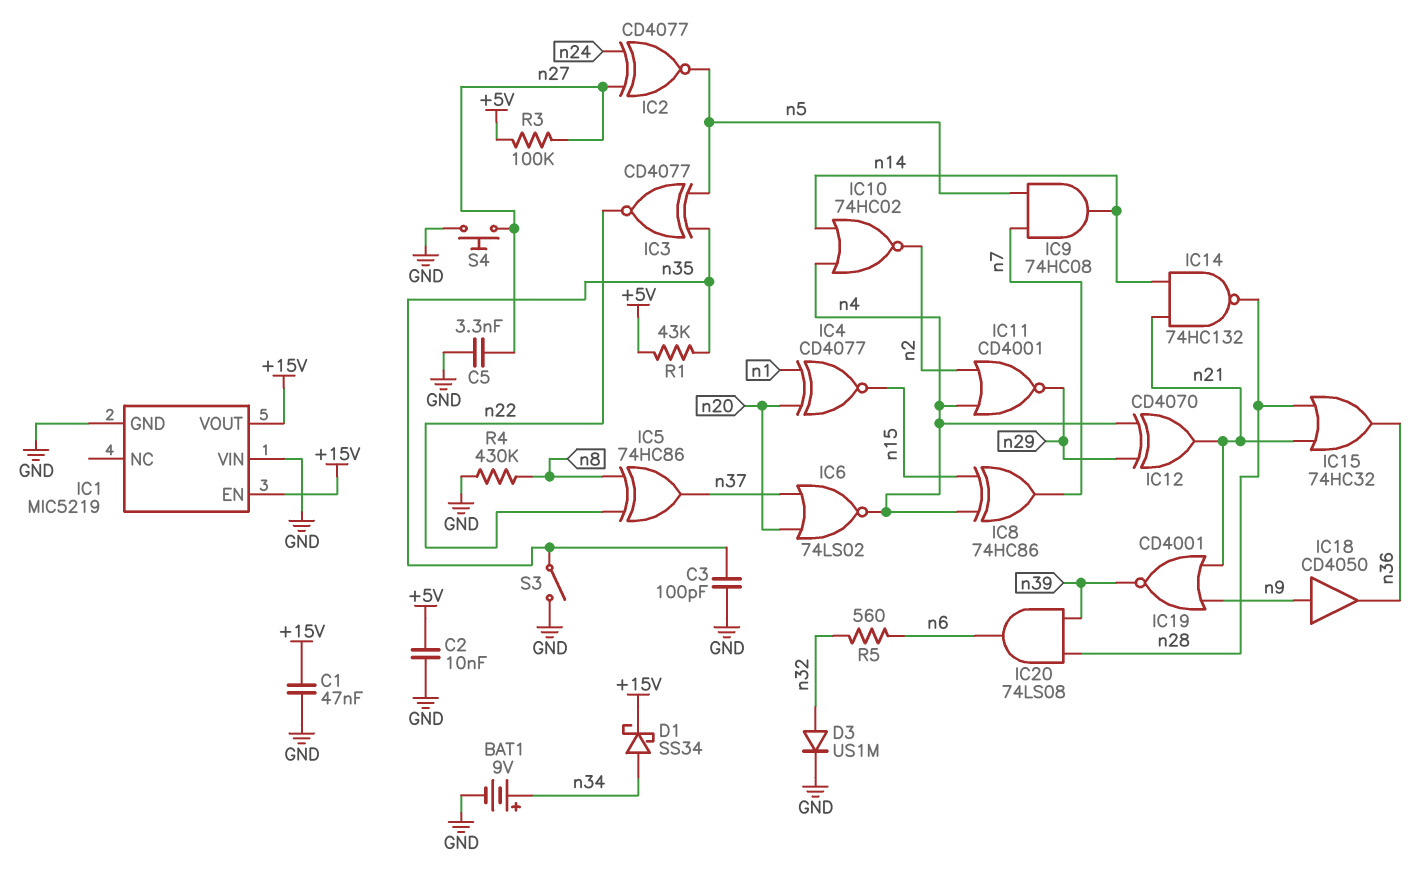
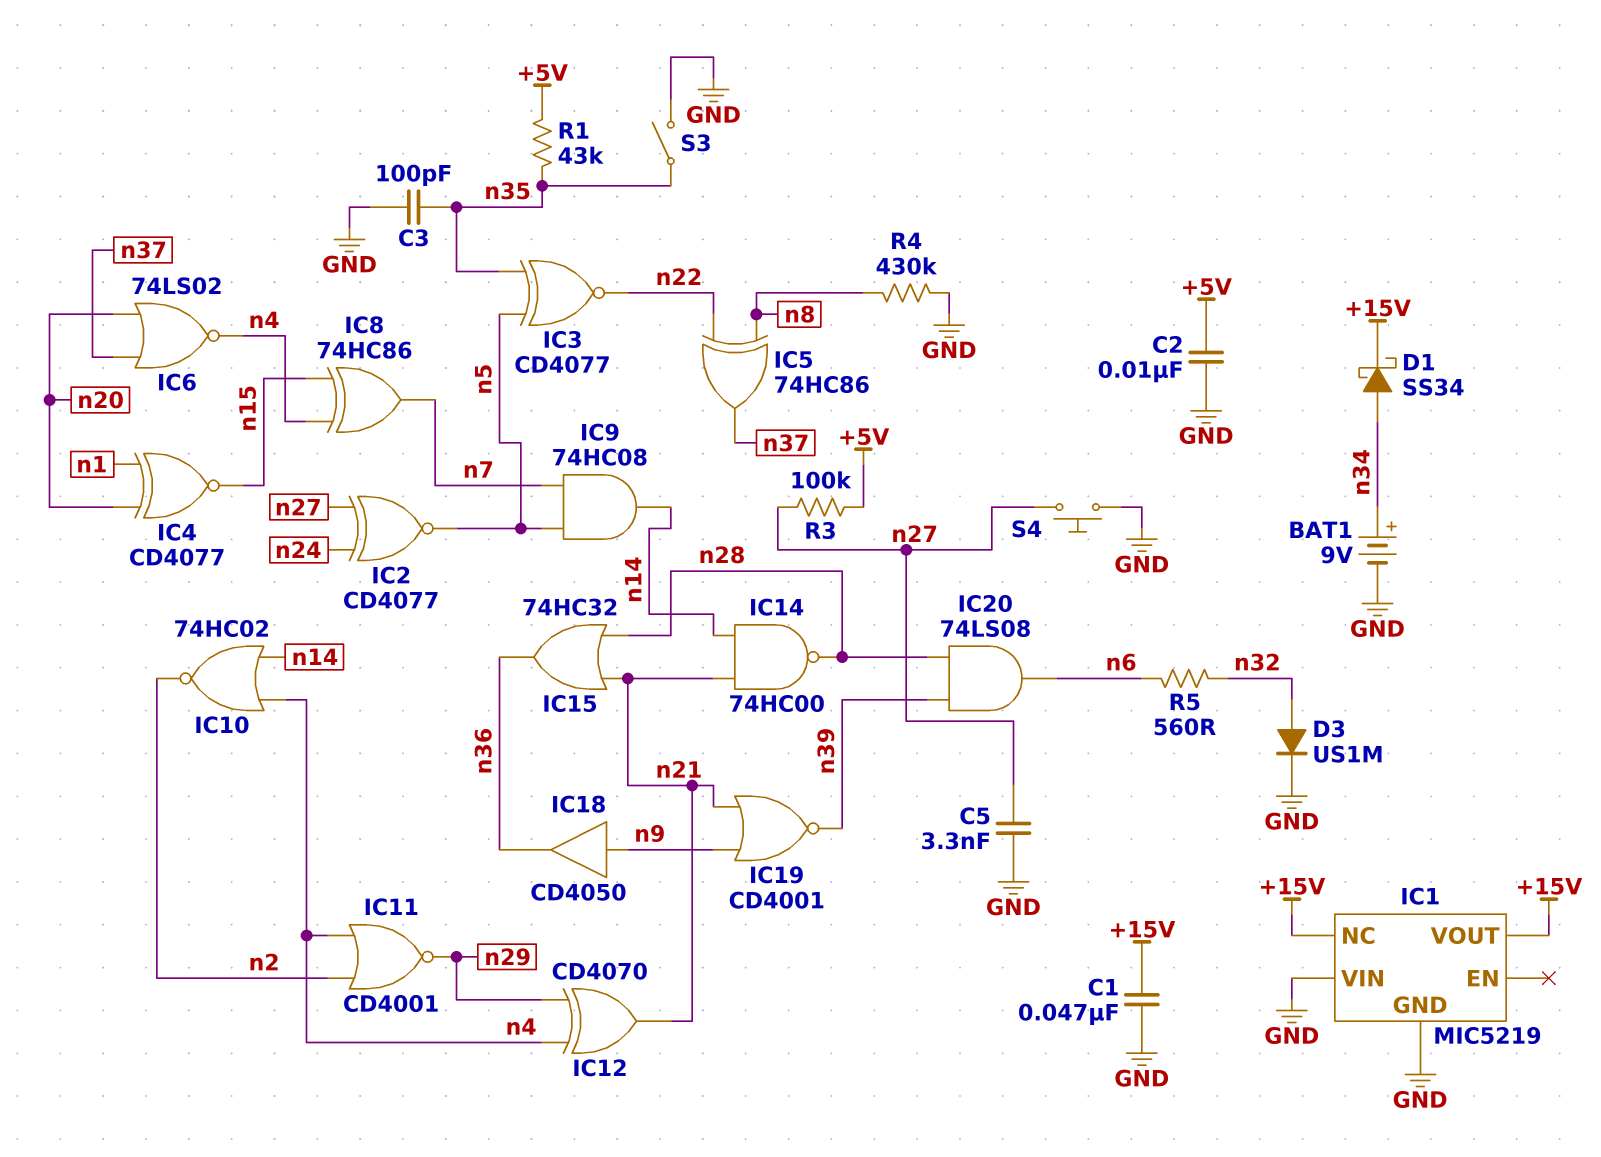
IC1 pin EN: +15V -> none
IC1 pin NC: none -> +15V
IC14: NAND 74HC132 (in n14, in n21, out n28) -> NAND 74HC00 (in n14, in n21, out n28)

